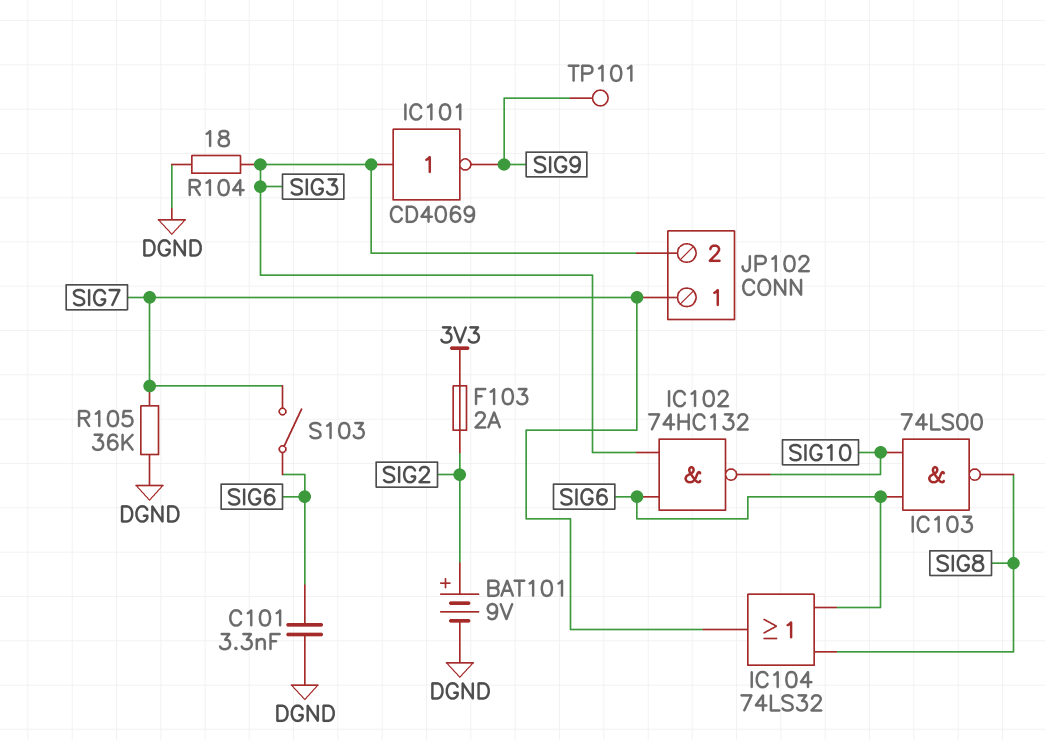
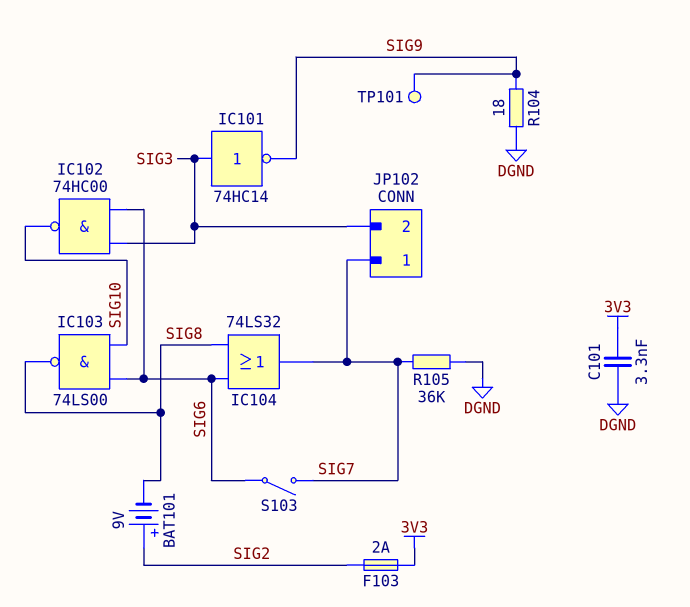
BAT101: 9V (plus SIG2, minus DGND) -> 9V (plus SIG2, minus SIG8)
C101: 3.3nF (DGND, SIG6) -> 3.3nF (3V3, DGND)
IC101: NOT CD4069 (in SIG3, out SIG9) -> NOT 74HC14 (in SIG3, out SIG9)
IC102: NAND 74HC132 (in SIG3, in SIG6, out SIG10) -> NAND 74HC00 (in SIG3, in SIG6, out SIG10)
R104: 18 (DGND, SIG3) -> 18 (DGND, SIG9)

